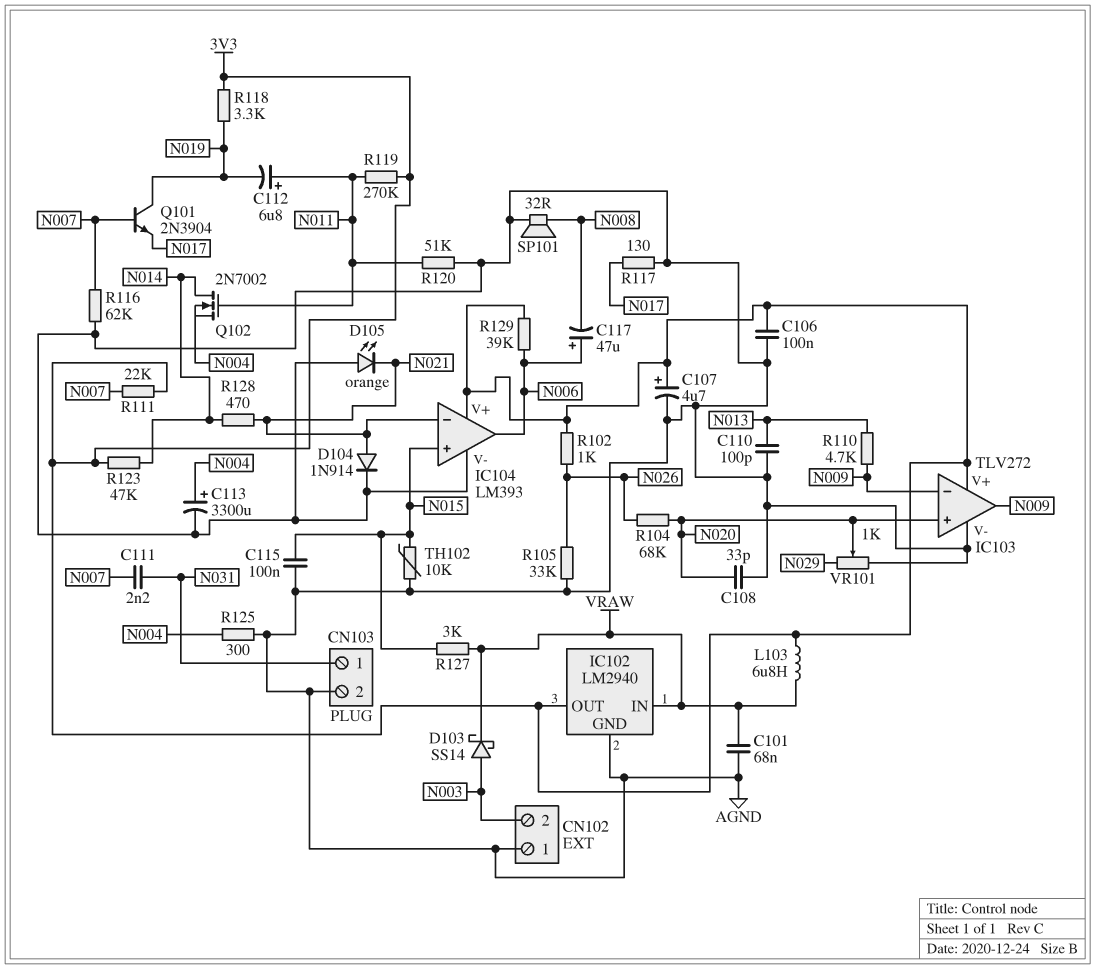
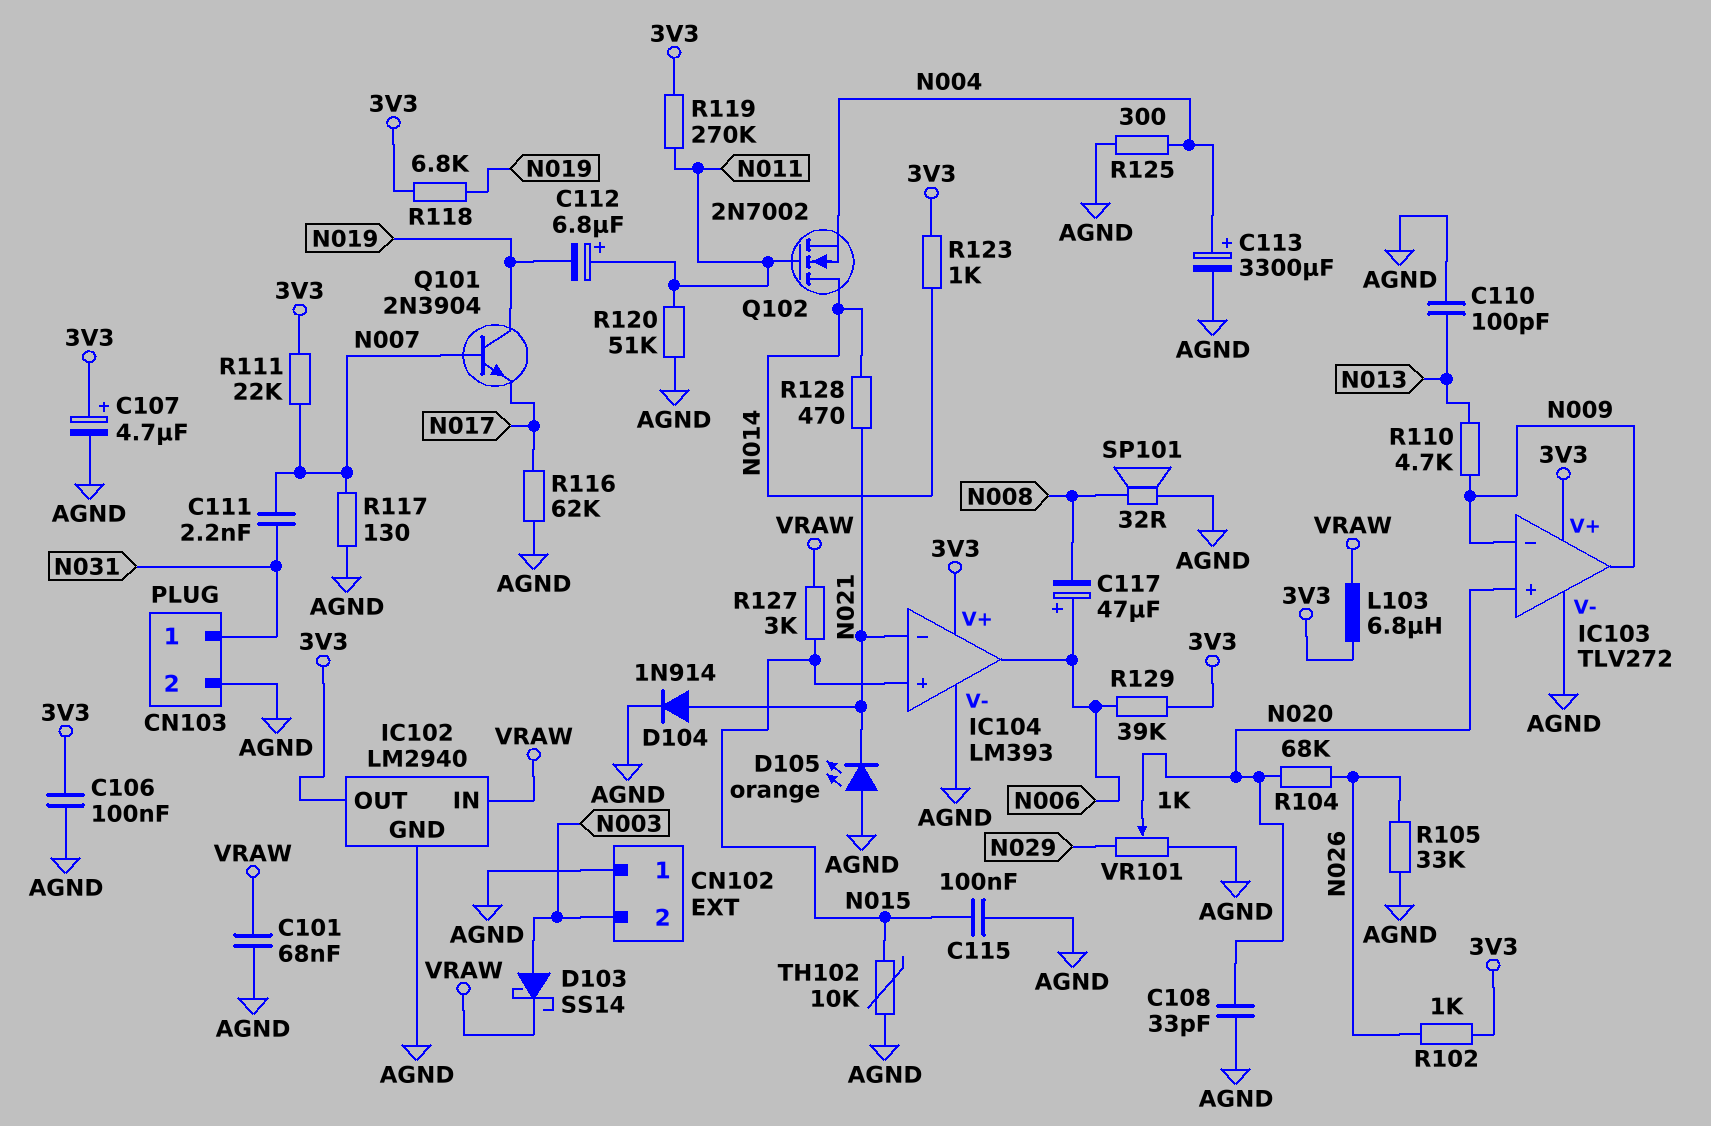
R116: 62k (AGND, N007) -> 62k (AGND, N017)
R117: 130 (AGND, N017) -> 130 (AGND, N007)
R118: 3.3k (3V3, N019) -> 6.8k (3V3, N019)
R123: 47k (3V3, N014) -> 1k (3V3, N014)

